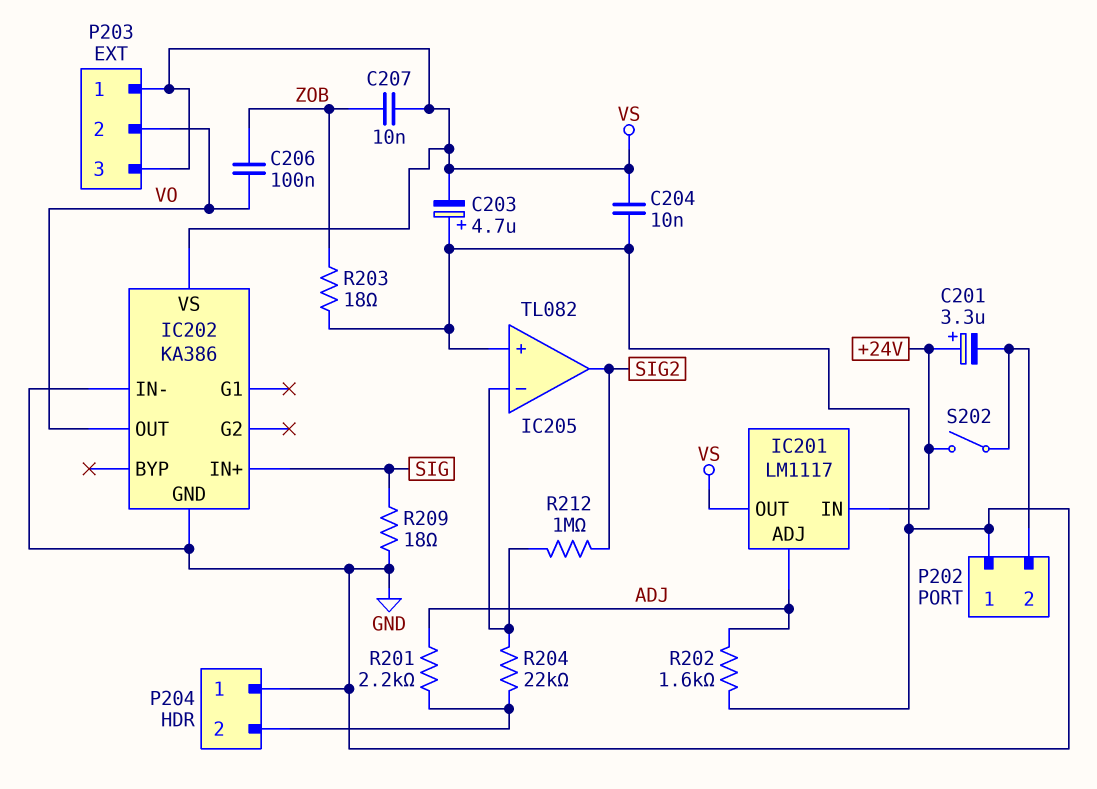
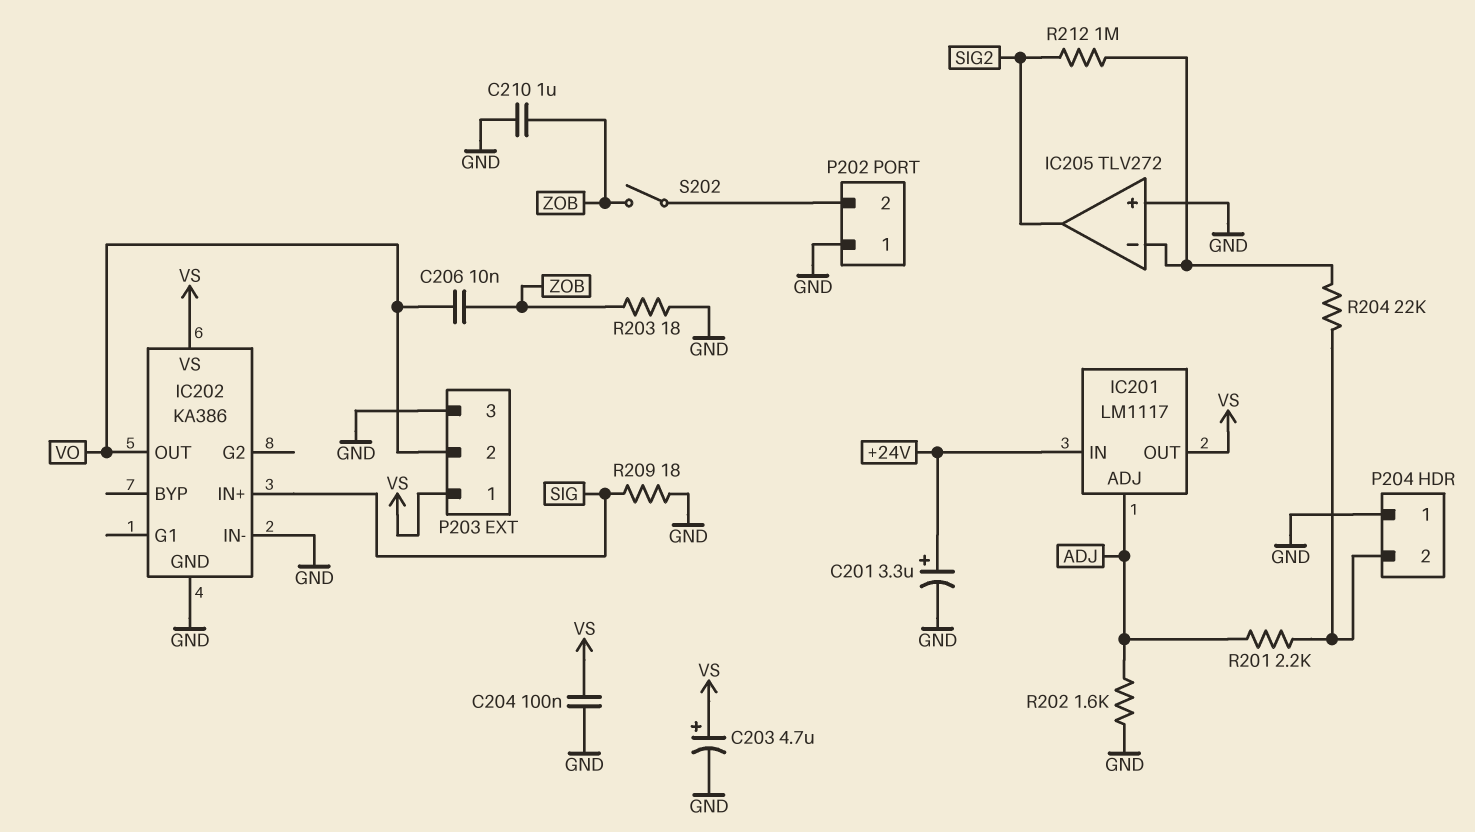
C201: 3.3uF (plus +24V, minus P202/2) -> 3.3uF (plus +24V, minus GND)
C203: 4.7uF (plus GND, minus VS) -> 4.7uF (plus VS, minus GND)
C204: 10nF (GND, VS) -> 100nF (GND, VS)
C206: 100nF (VO, ZOB) -> 10nF (VO, ZOB)
C207: 10nF (VS, ZOB) -> none
C210: none -> 1uF (GND, ZOB)
IC205: TL082 -> TLV272
P203 pin 3: VS -> GND
S202: switch (+24V, P202/2) -> switch (P202/2, ZOB)

